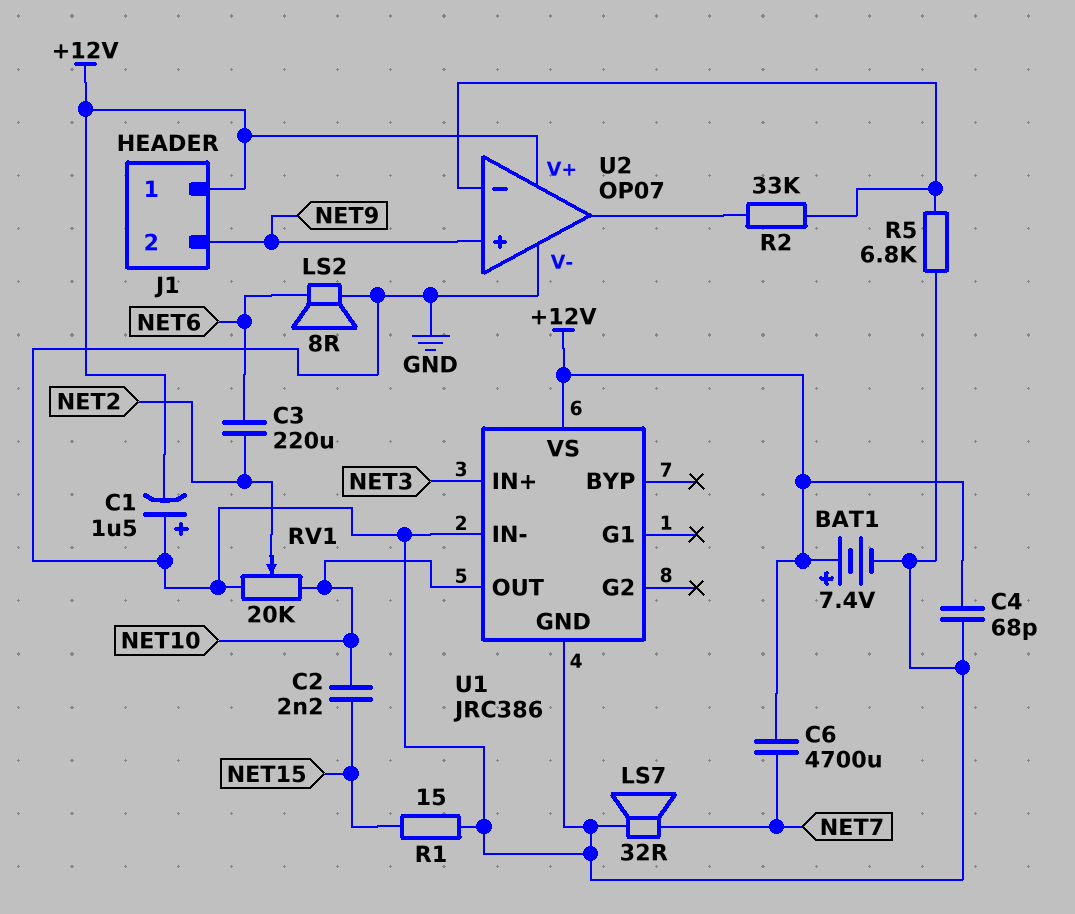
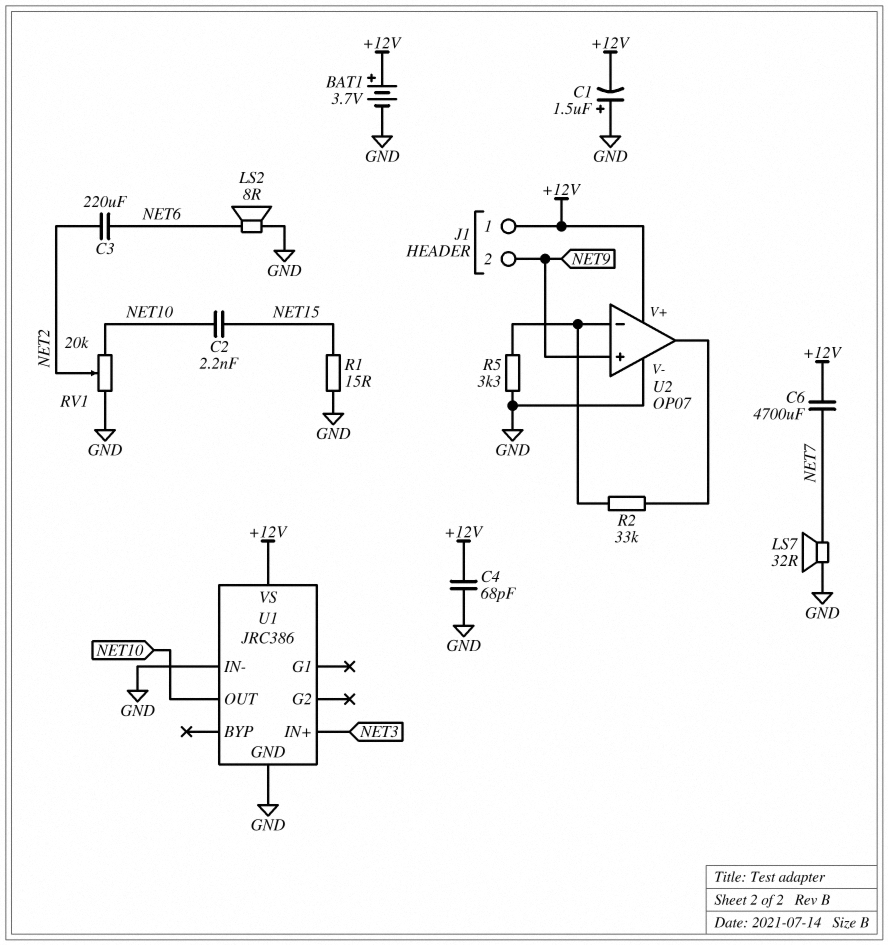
BAT1: 7.4V (plus +12V, minus GND) -> 3.7V (plus +12V, minus GND)
R5: 6.8k (GND, U2/in-) -> 3.3k (GND, U2/in-)

